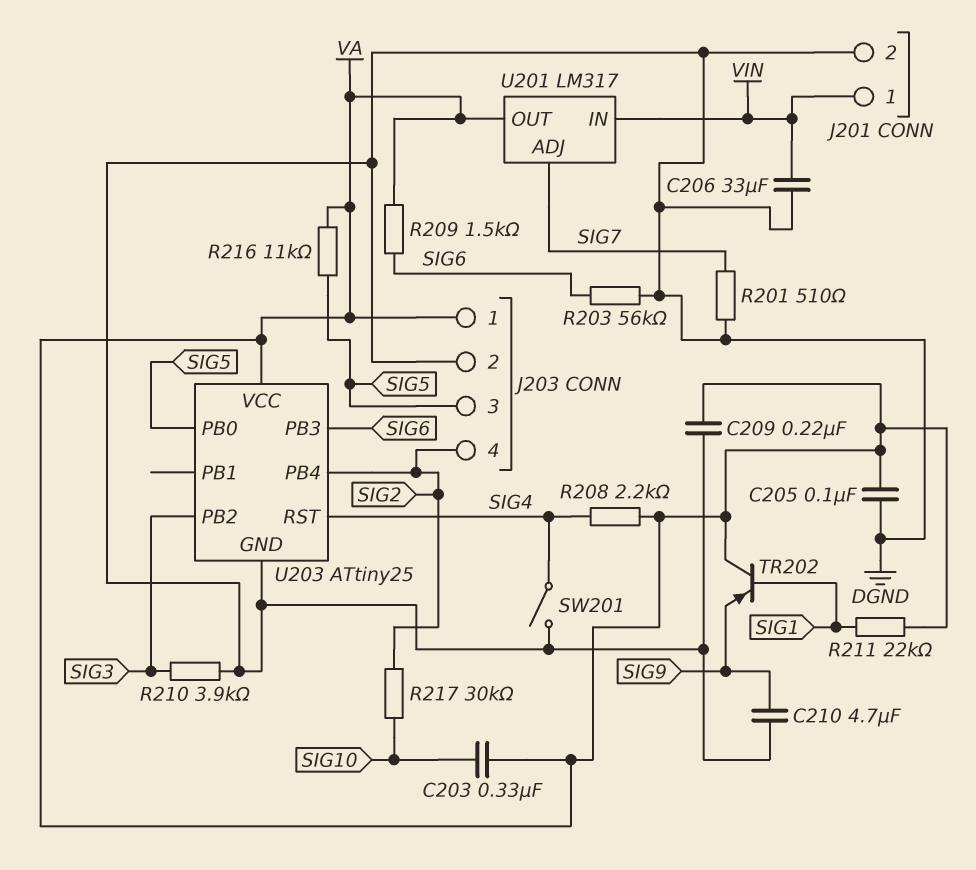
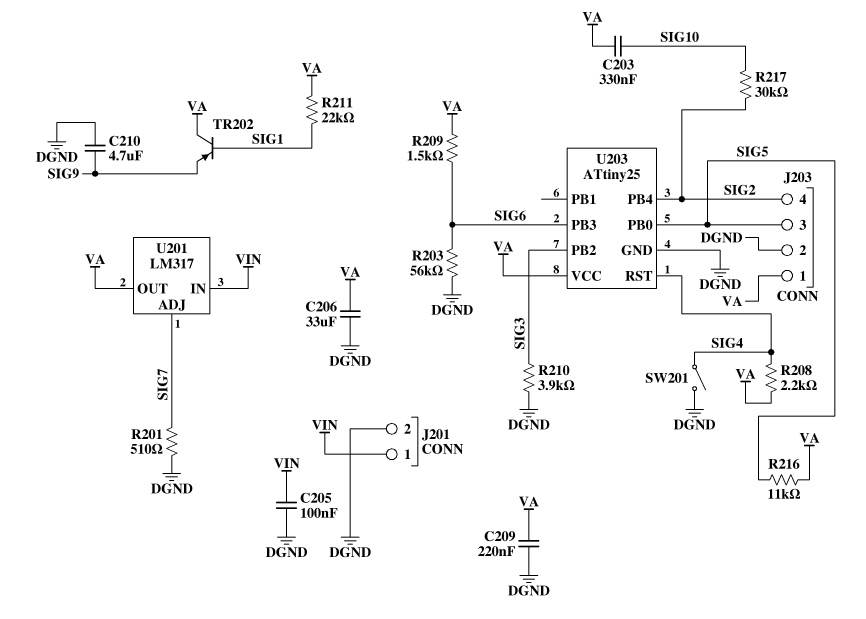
C205: 100nF (DGND, VA) -> 100nF (DGND, VIN)
C206: 33uF (DGND, VIN) -> 33uF (DGND, VA)

